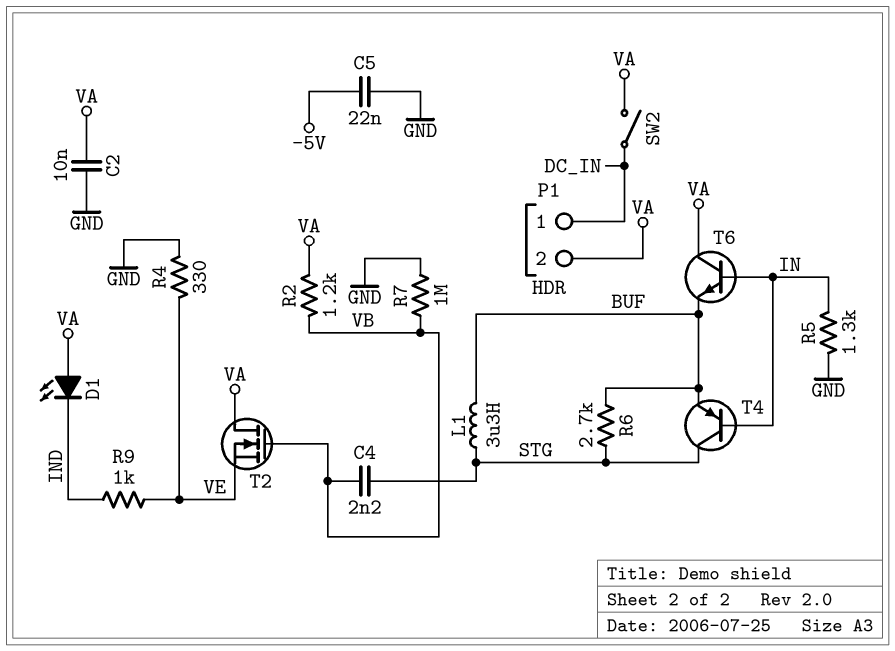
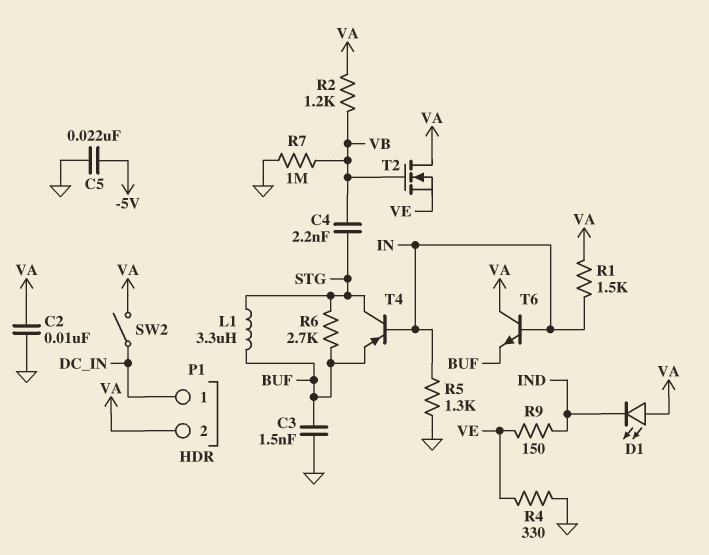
C3: none -> 1.5nF (BUF, GND)
R1: none -> 1.5k (IN, VA)
R9: 1k (IND, VE) -> 150 (IND, VE)

